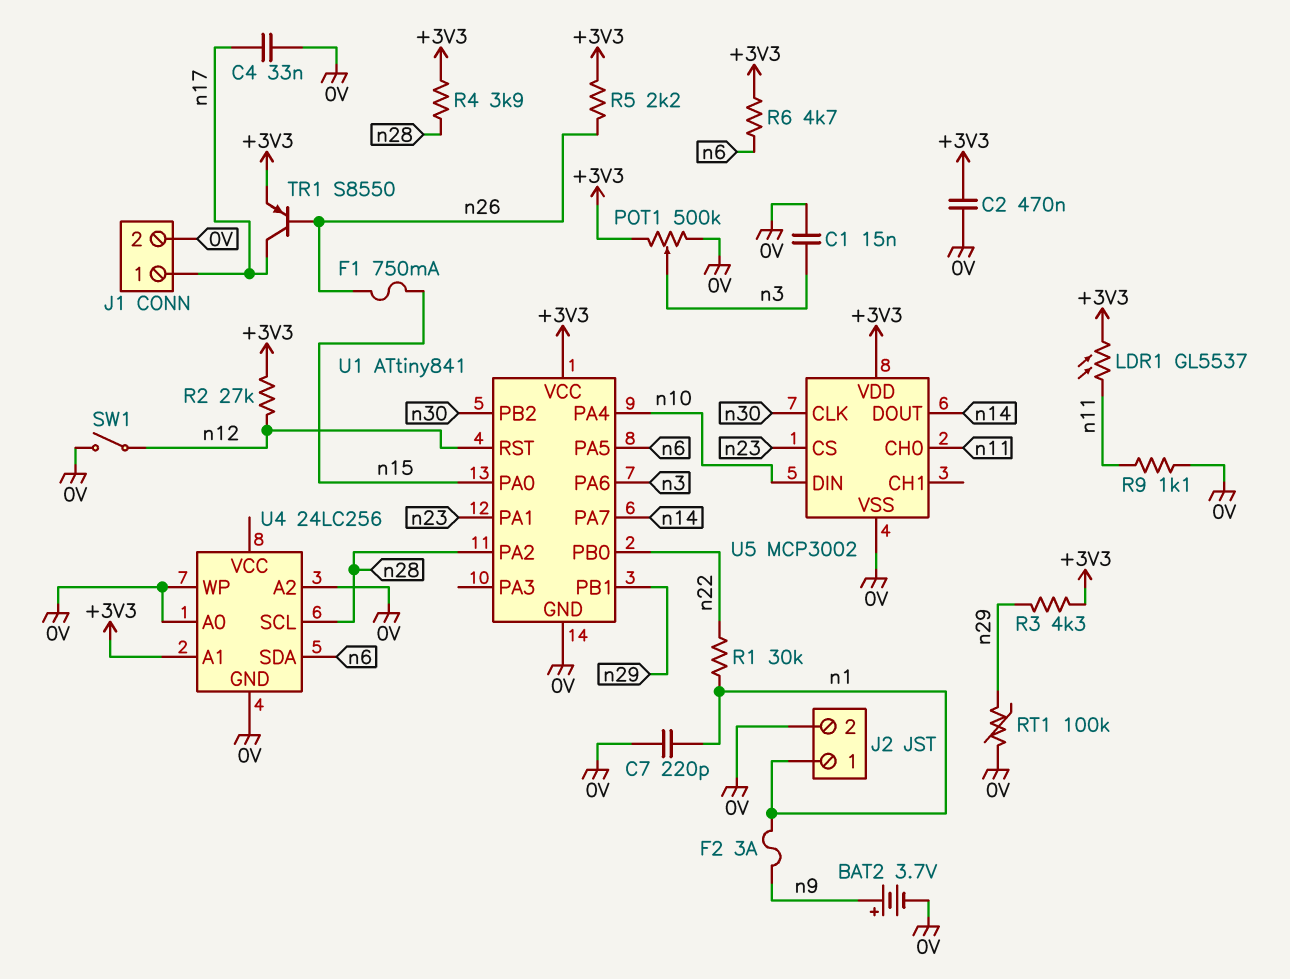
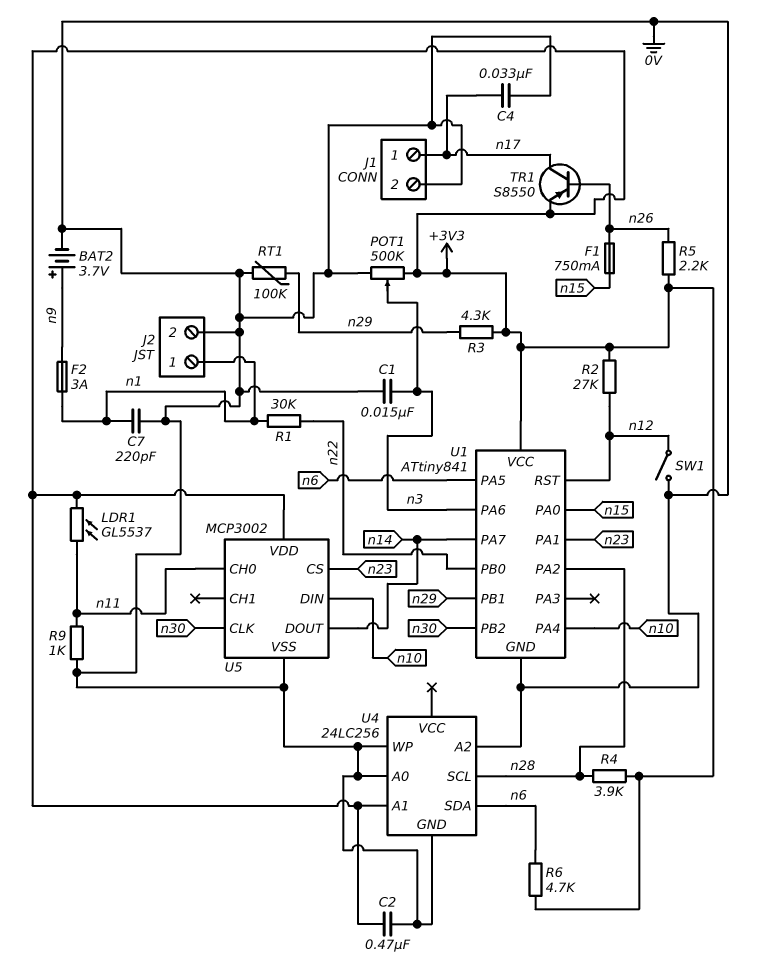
R9: 1.1k (0V, n11) -> 1k (0V, n11)

